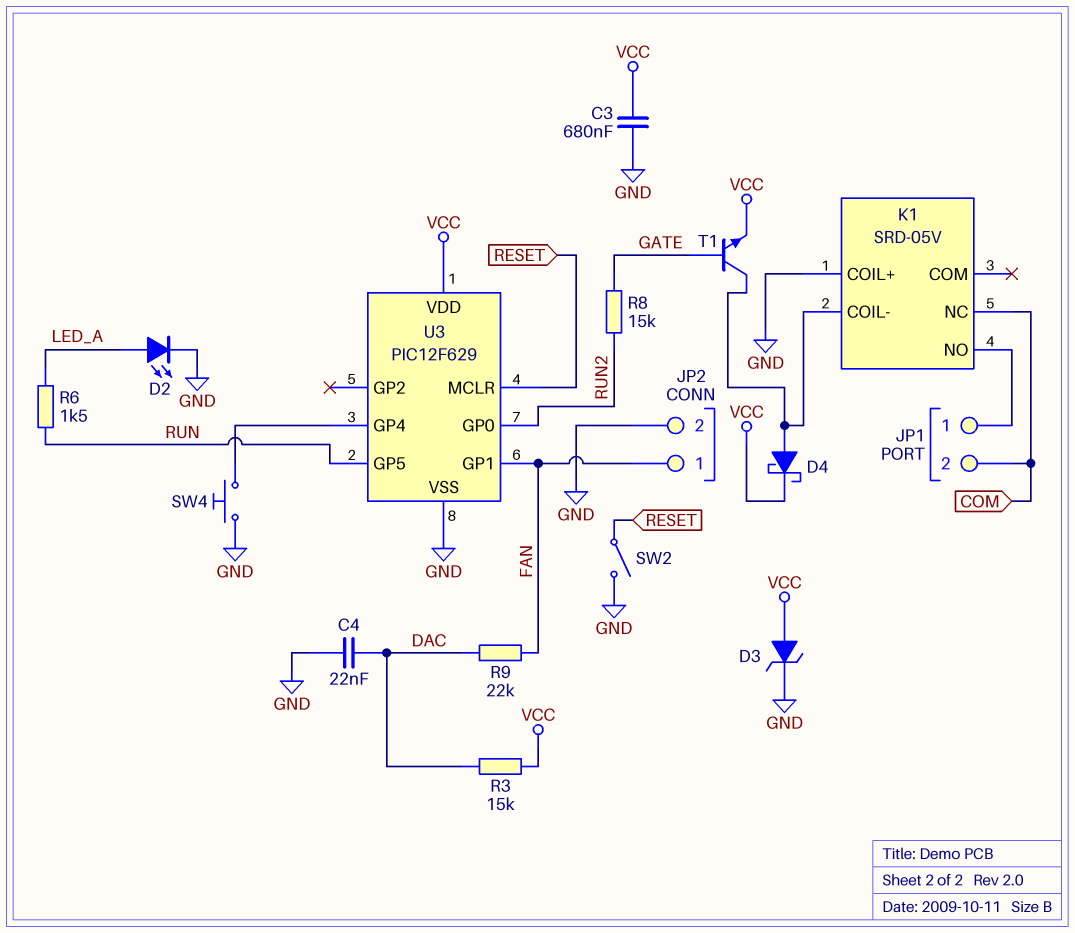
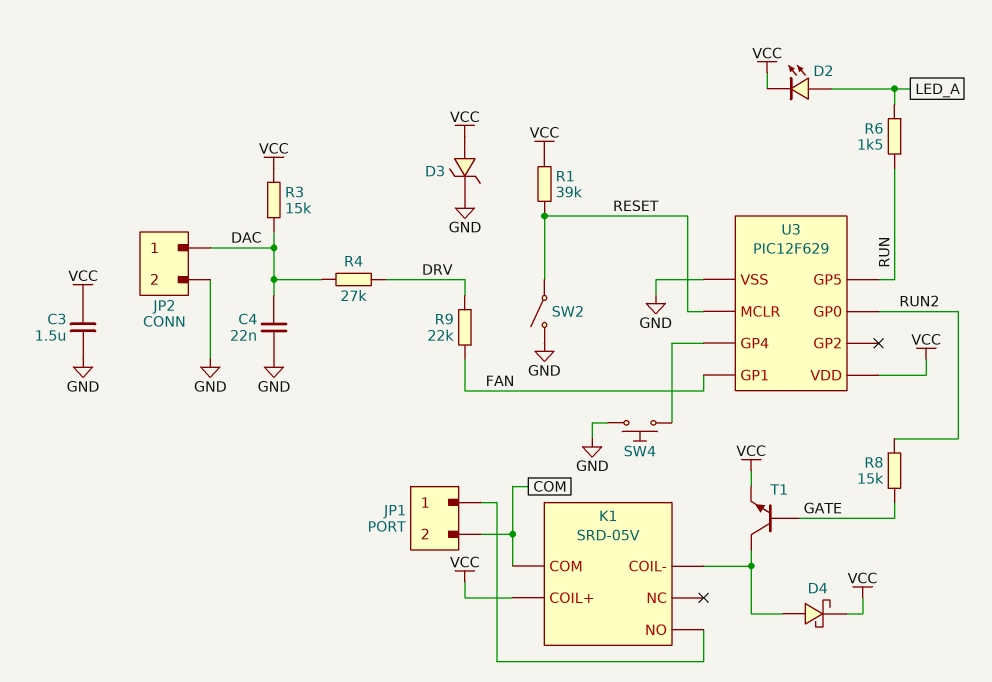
C3: 680nF (GND, VCC) -> 1.5uF (GND, VCC)
D2: LED (A LED_A, K GND) -> LED (A LED_A, K VCC)
JP2 pin 1: FAN -> DAC
K1 pin COIL+: GND -> VCC
K1 pin COM: none -> COM
K1 pin NC: COM -> none
R1: none -> 39k (RESET, VCC)
R4: none -> 27k (DAC, DRV)
R9: 22k (DAC, FAN) -> 22k (DRV, FAN)

